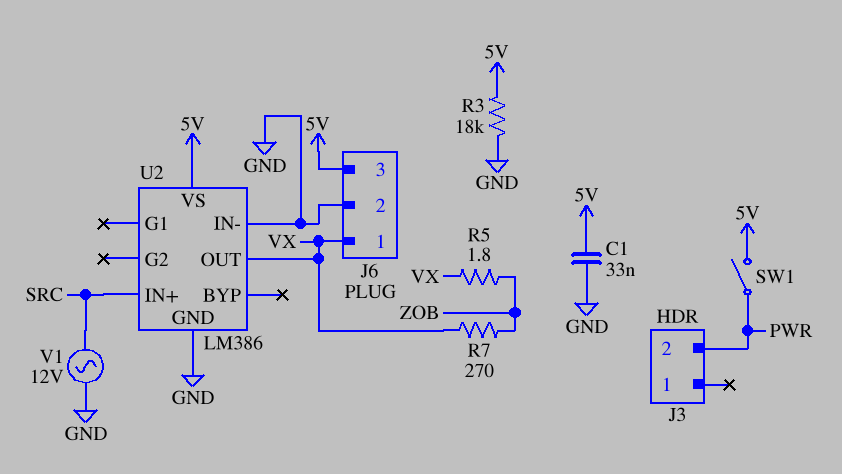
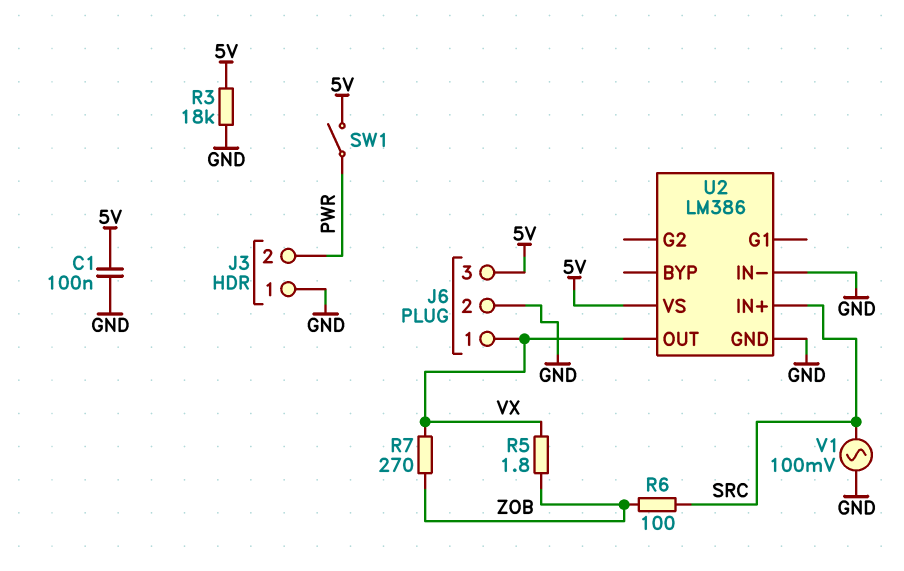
C1: 33nF (5V, GND) -> 100nF (5V, GND)
J3 pin 1: none -> GND
R6: none -> 100 (SRC, ZOB)
V1: AC 12V (GND, SRC) -> AC 100mV (GND, SRC)

